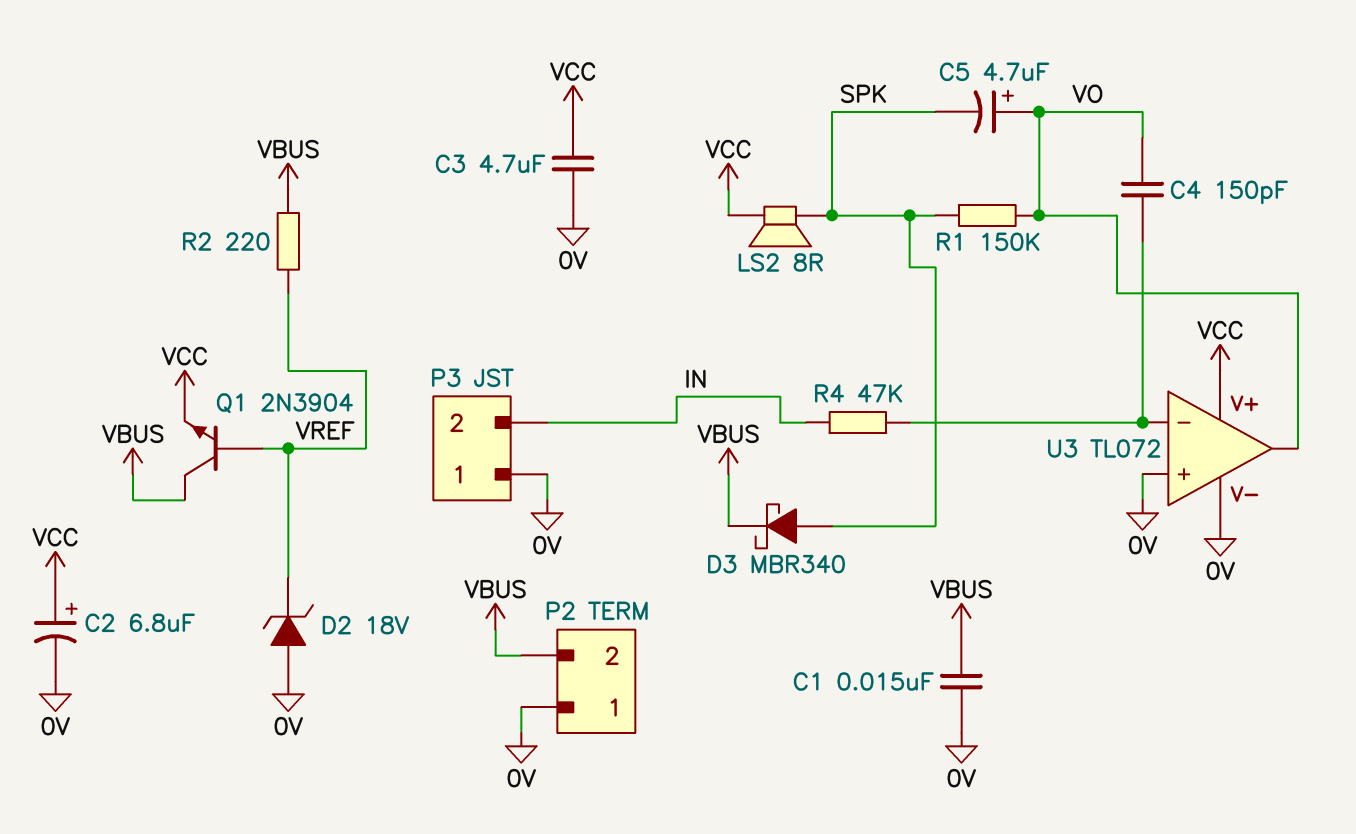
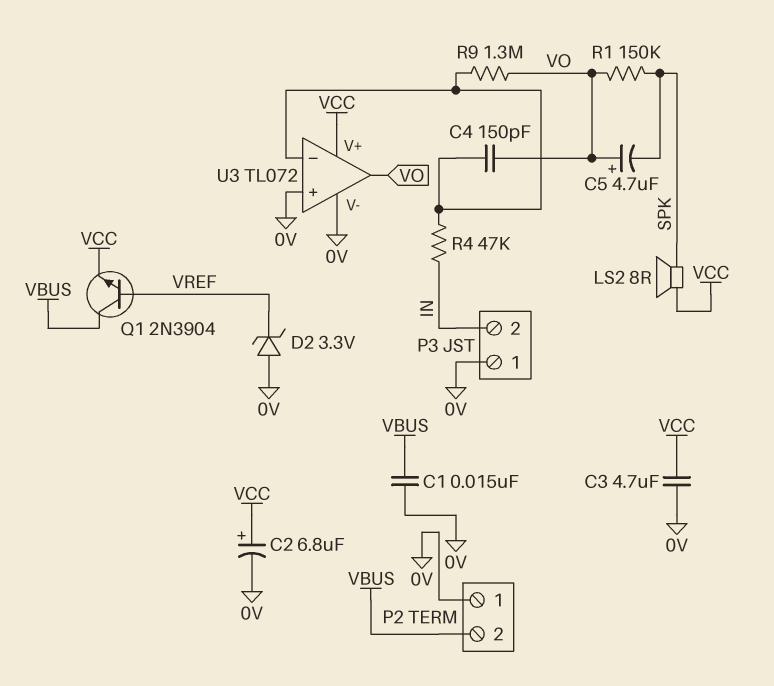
D2: zener 18V (A 0V, K VREF) -> zener 3.3V (A 0V, K VREF)
D3: schottky MBR340 (A SPK, K VBUS) -> none
R2: 220 (VBUS, VREF) -> none
R9: none -> 1.3M (U3/in-, VO)

